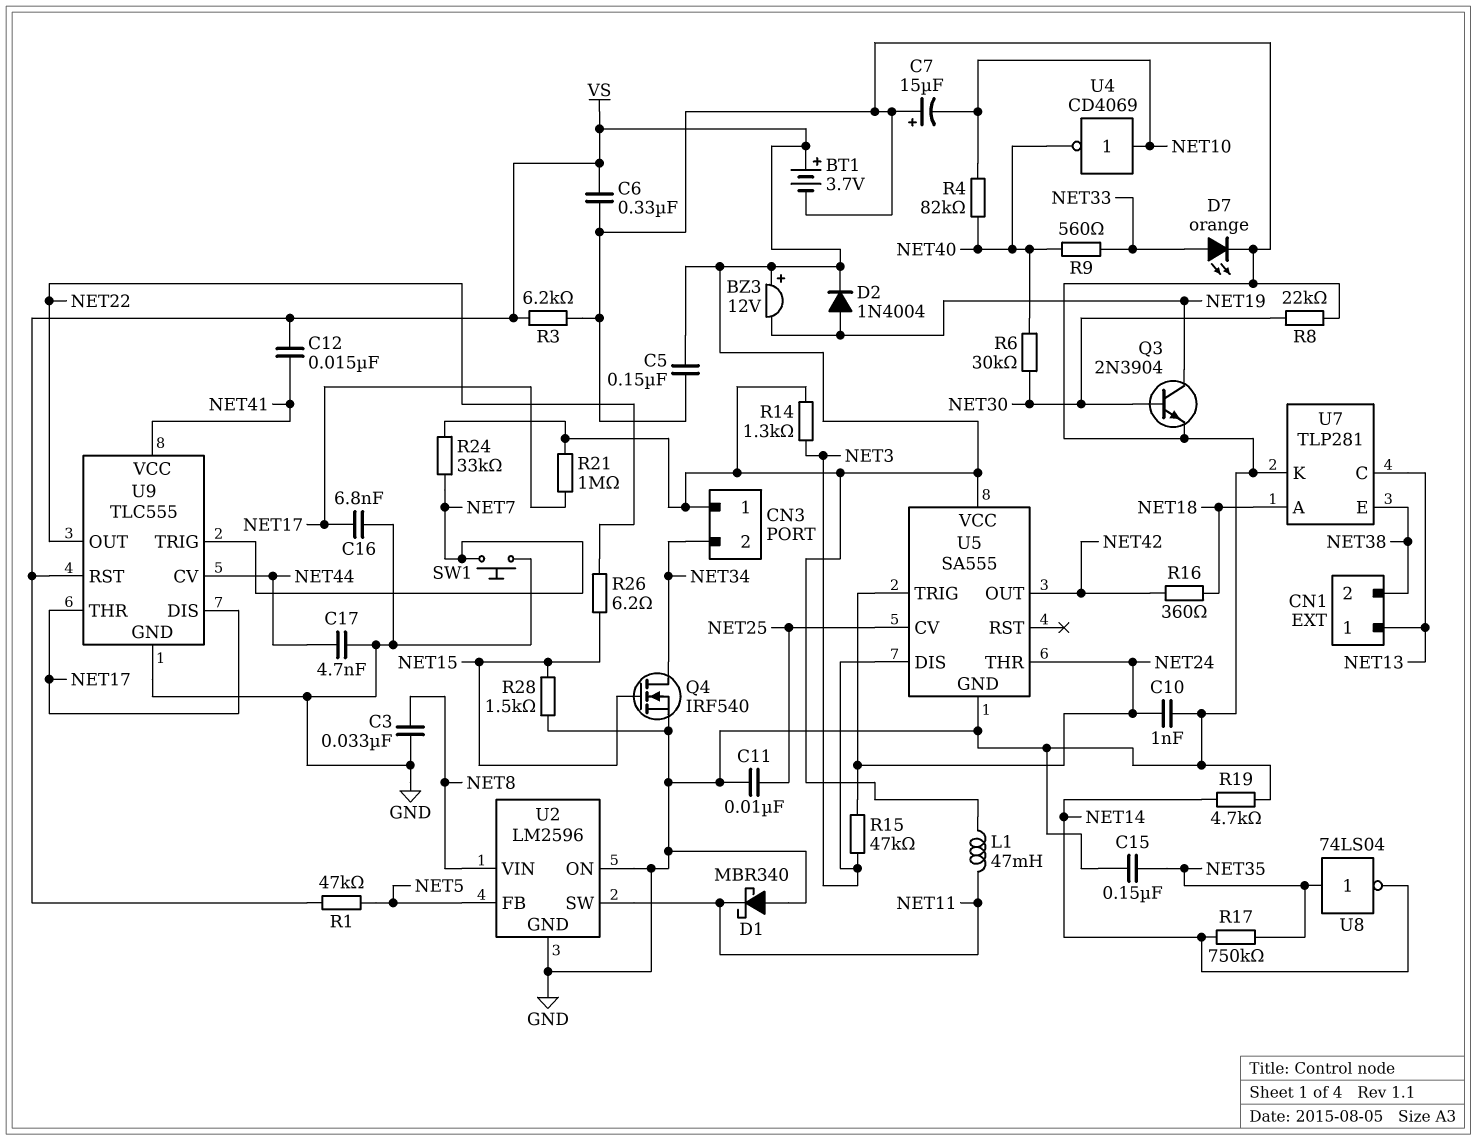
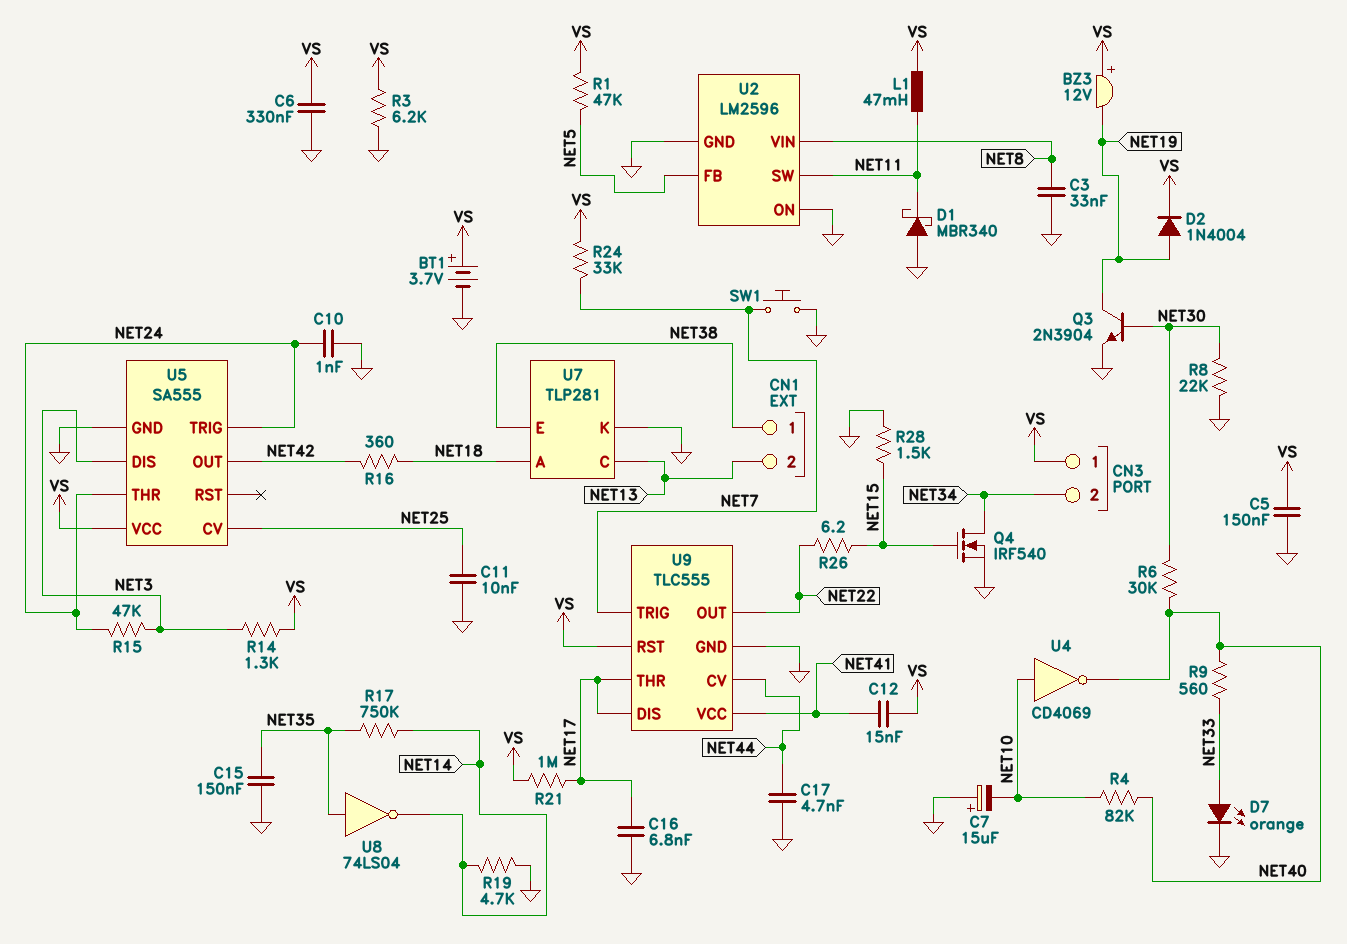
CN1 pin 1: NET13 -> NET38
CN1 pin 2: NET38 -> NET13

